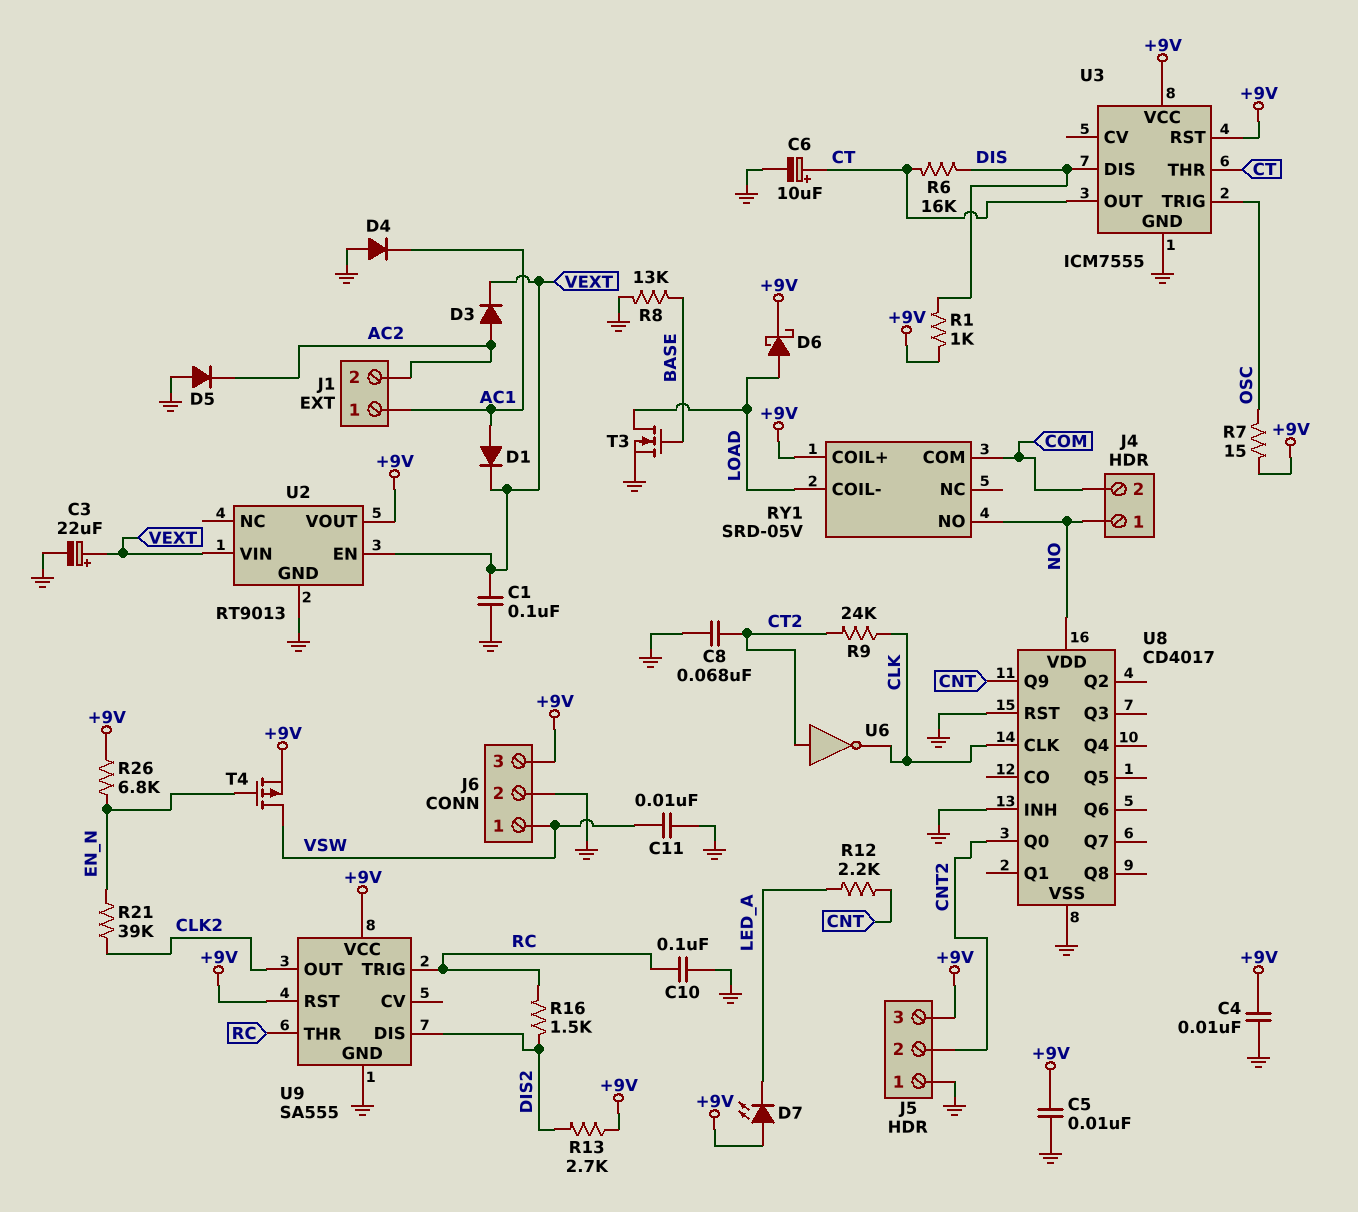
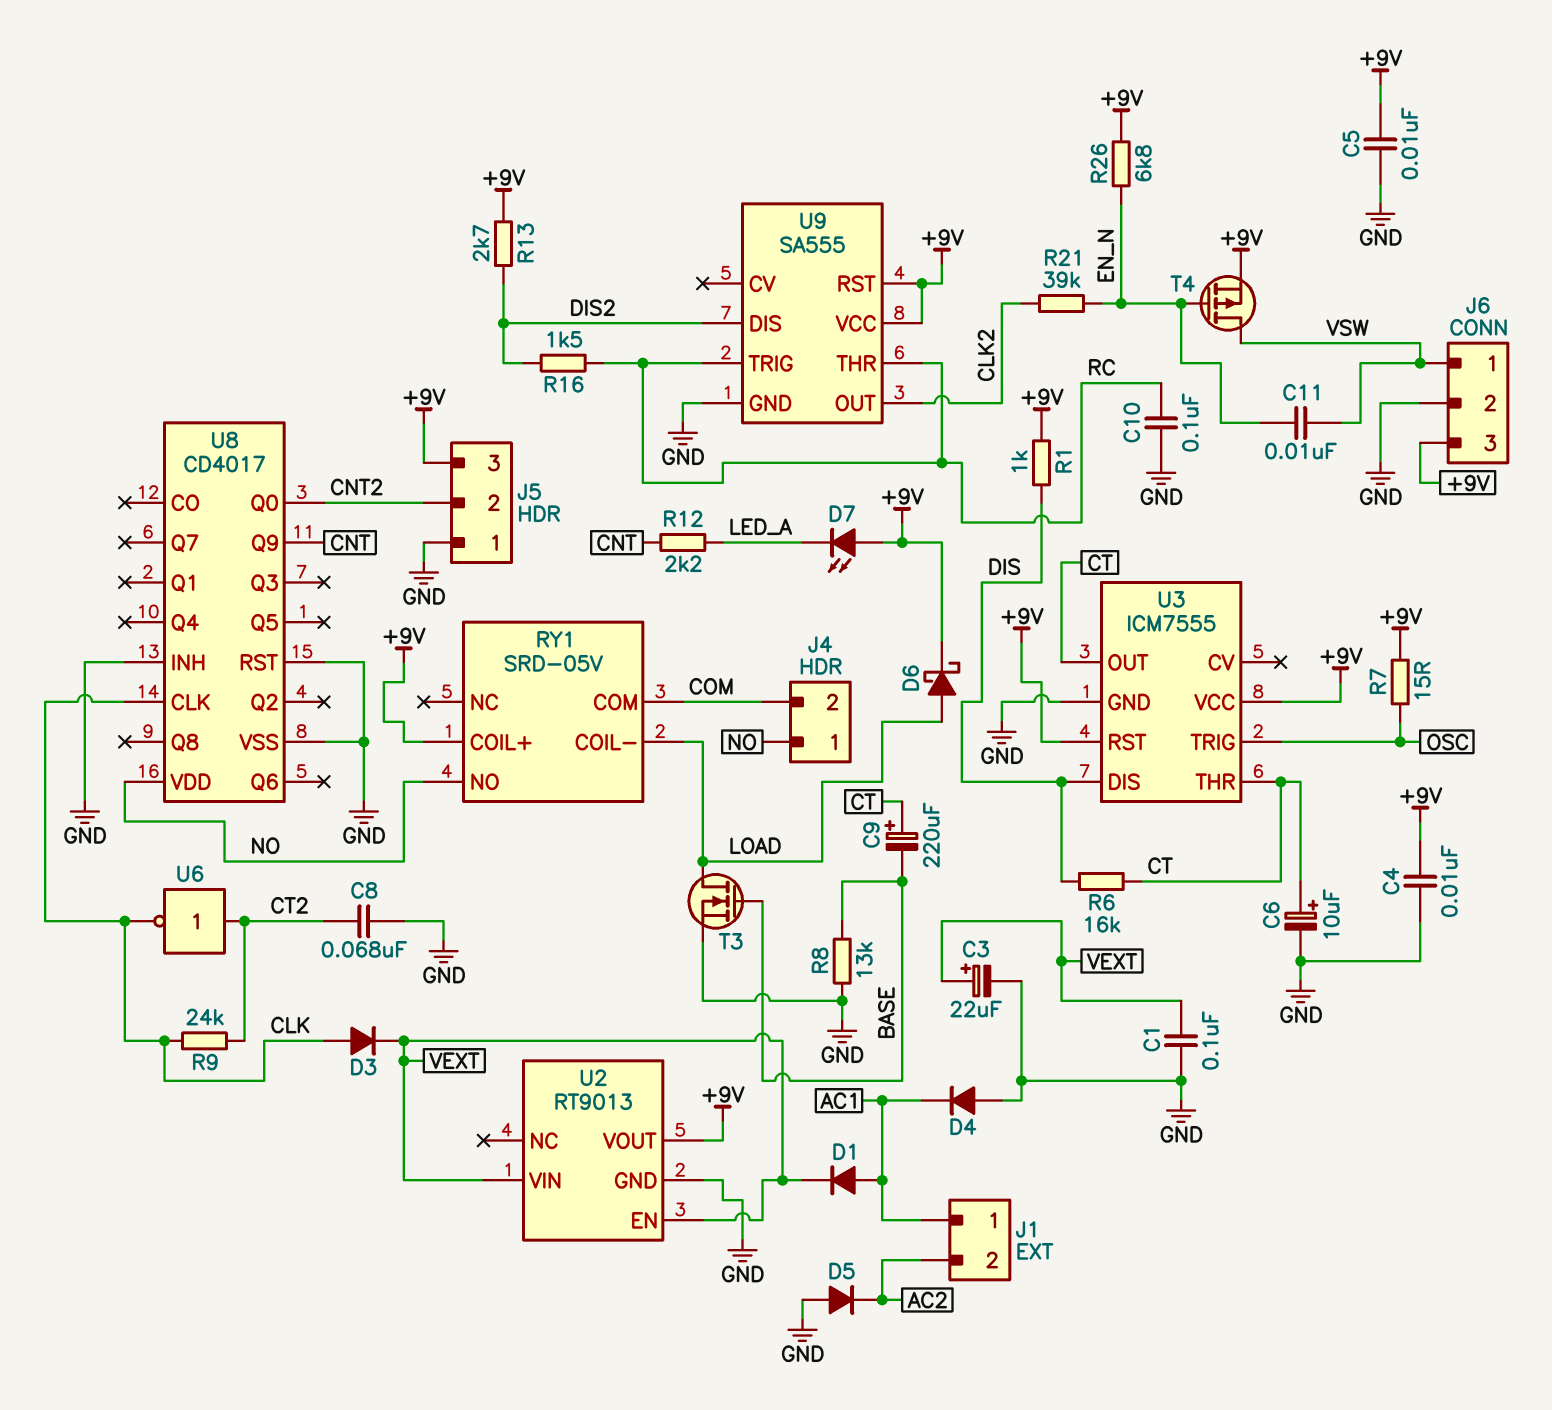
C9: none -> 220uF (plus CT, minus BASE)
C11: 10nF (GND, VSW) -> 10nF (EN_N, VSW)
D3: diode (A AC2, K VEXT) -> diode (A CLK, K VEXT)

